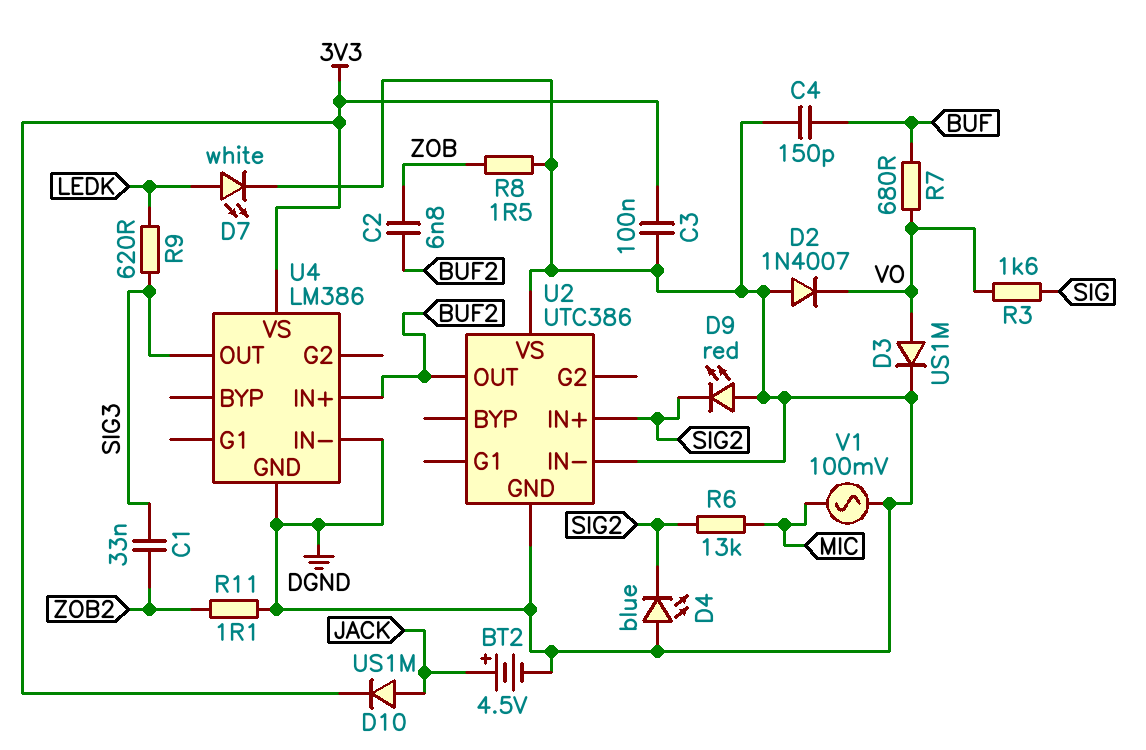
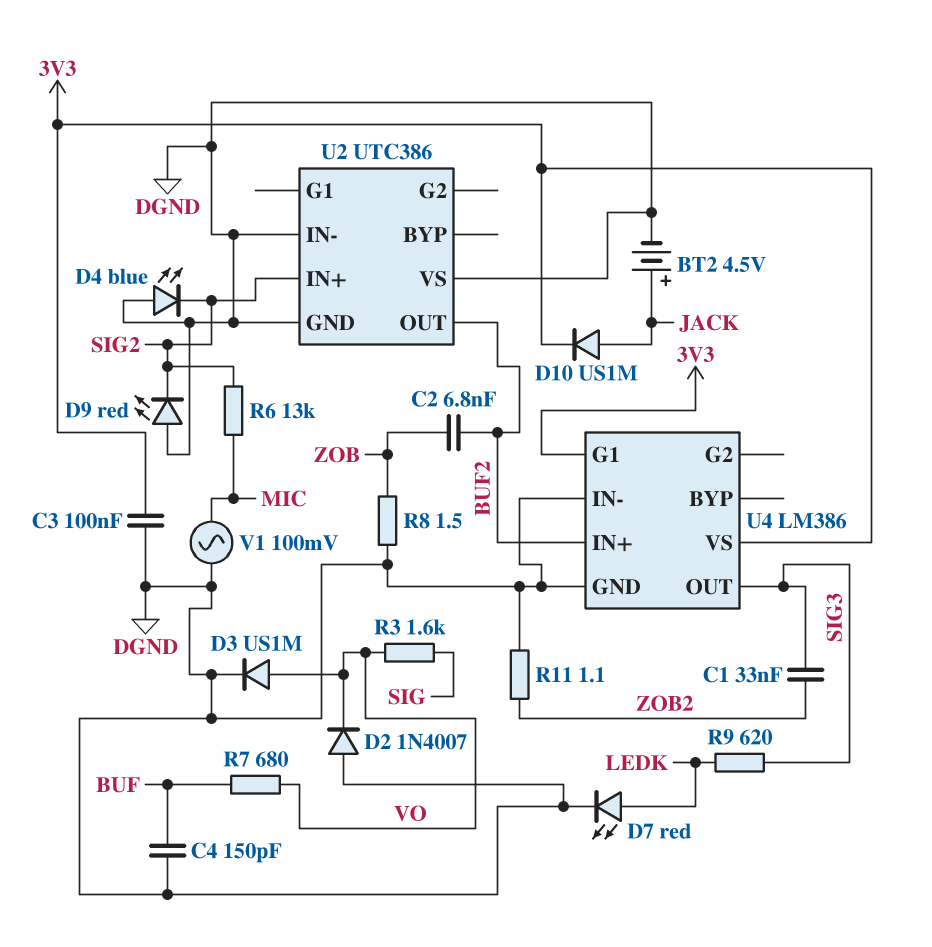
D7: LED white (A LEDK, K DGND) -> LED red (A LEDK, K DGND)
U4 pin G1: none -> 3V3

